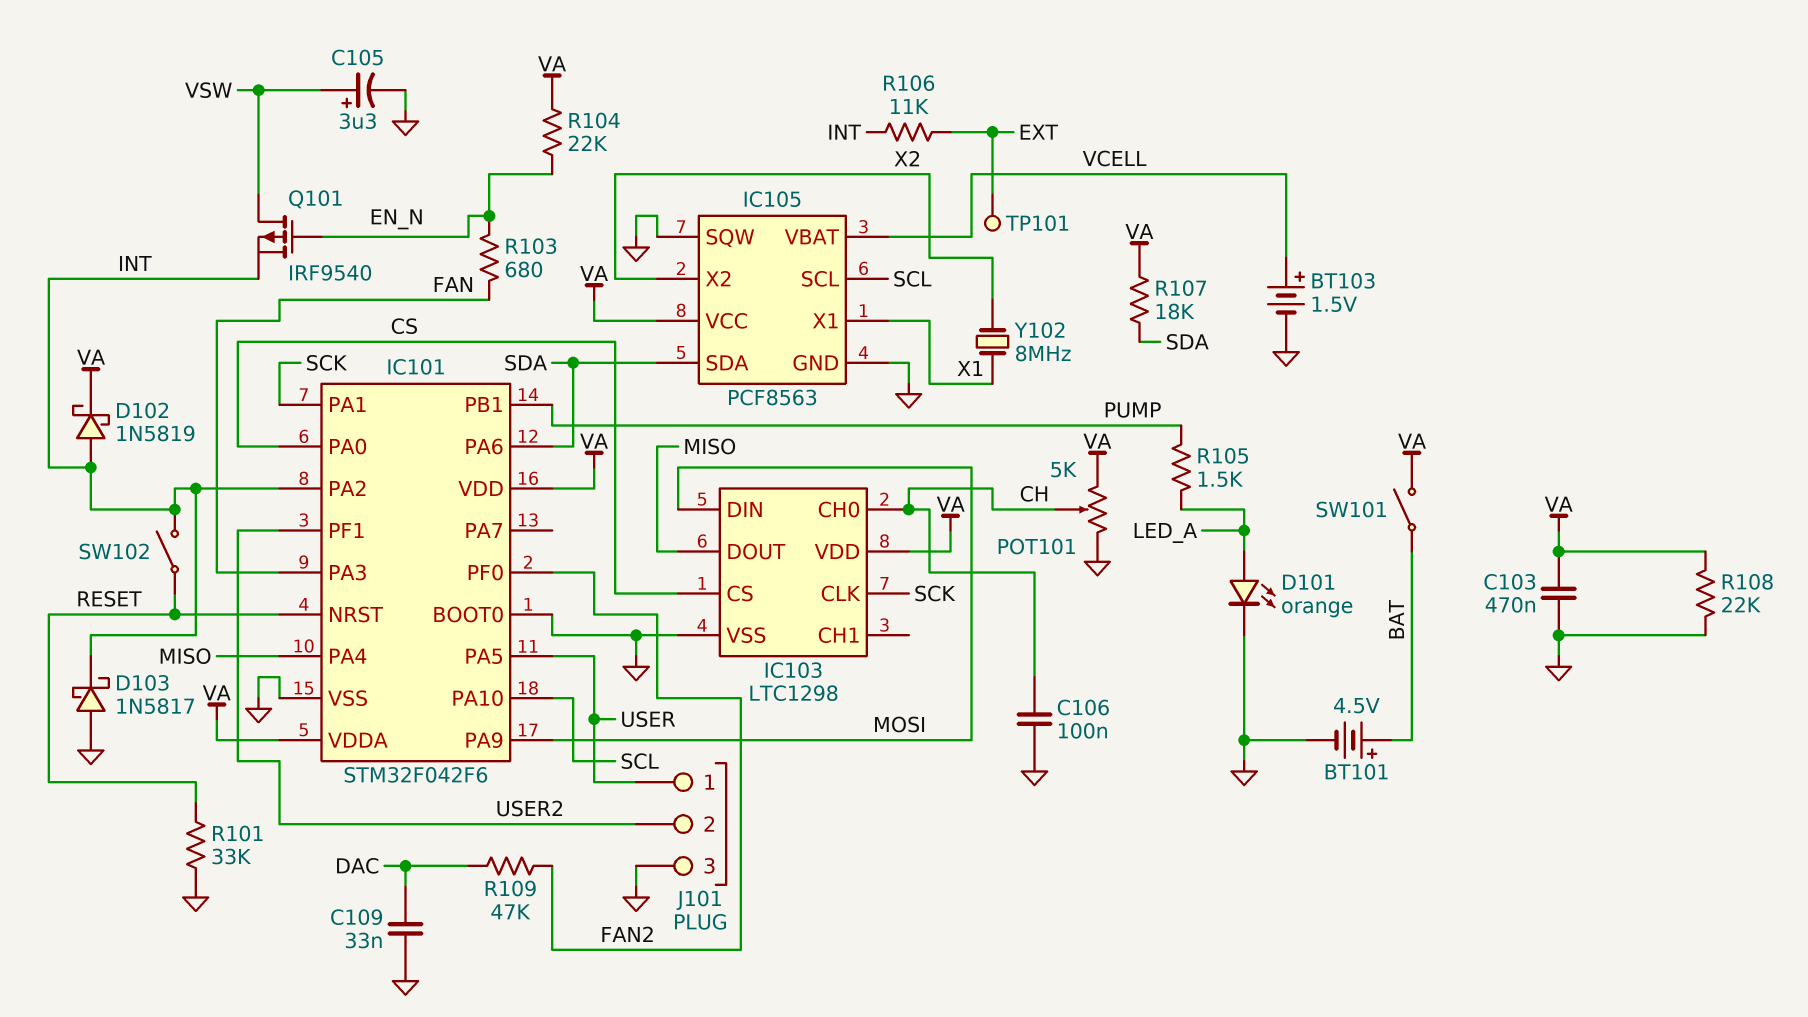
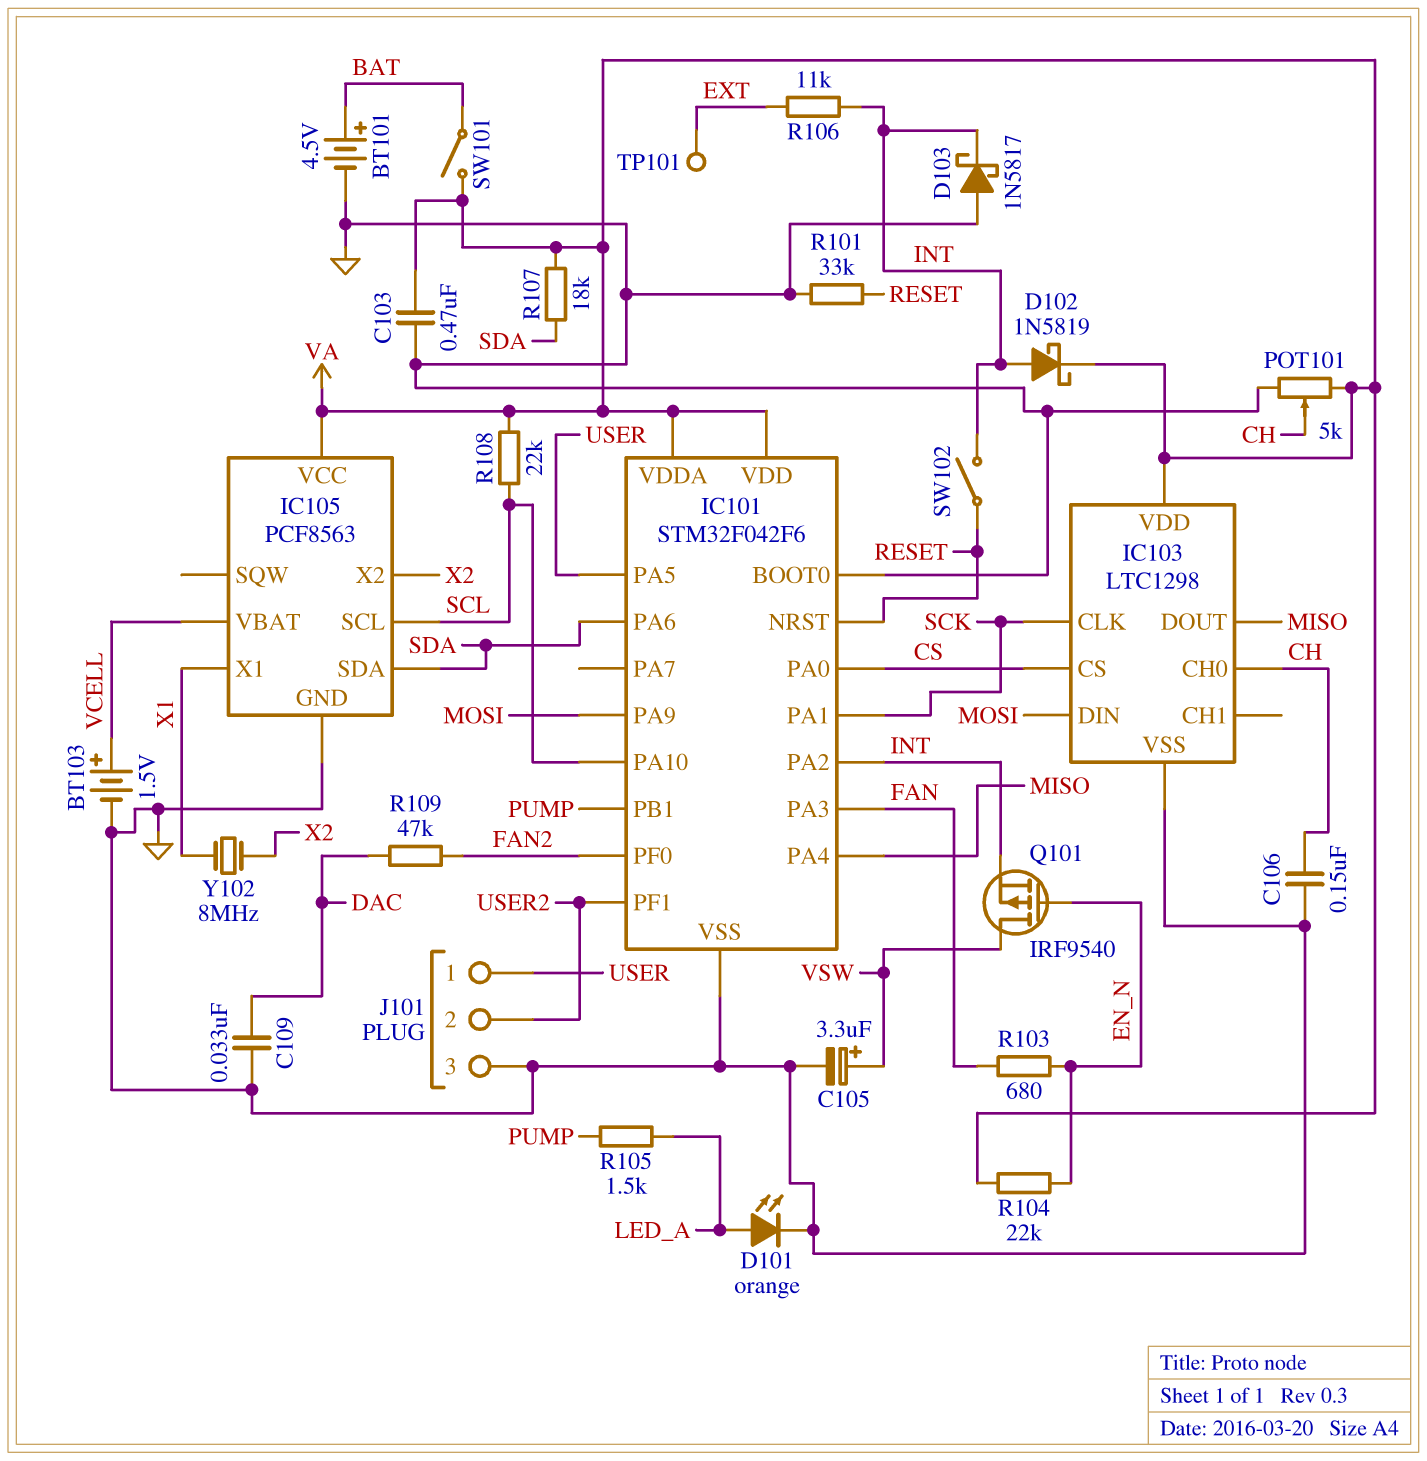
C106: 100nF (CH, GND) -> 150nF (CH, GND)
IC105 pin SQW: GND -> none
R108: 22k (GND, VA) -> 22k (SCL, VA)

